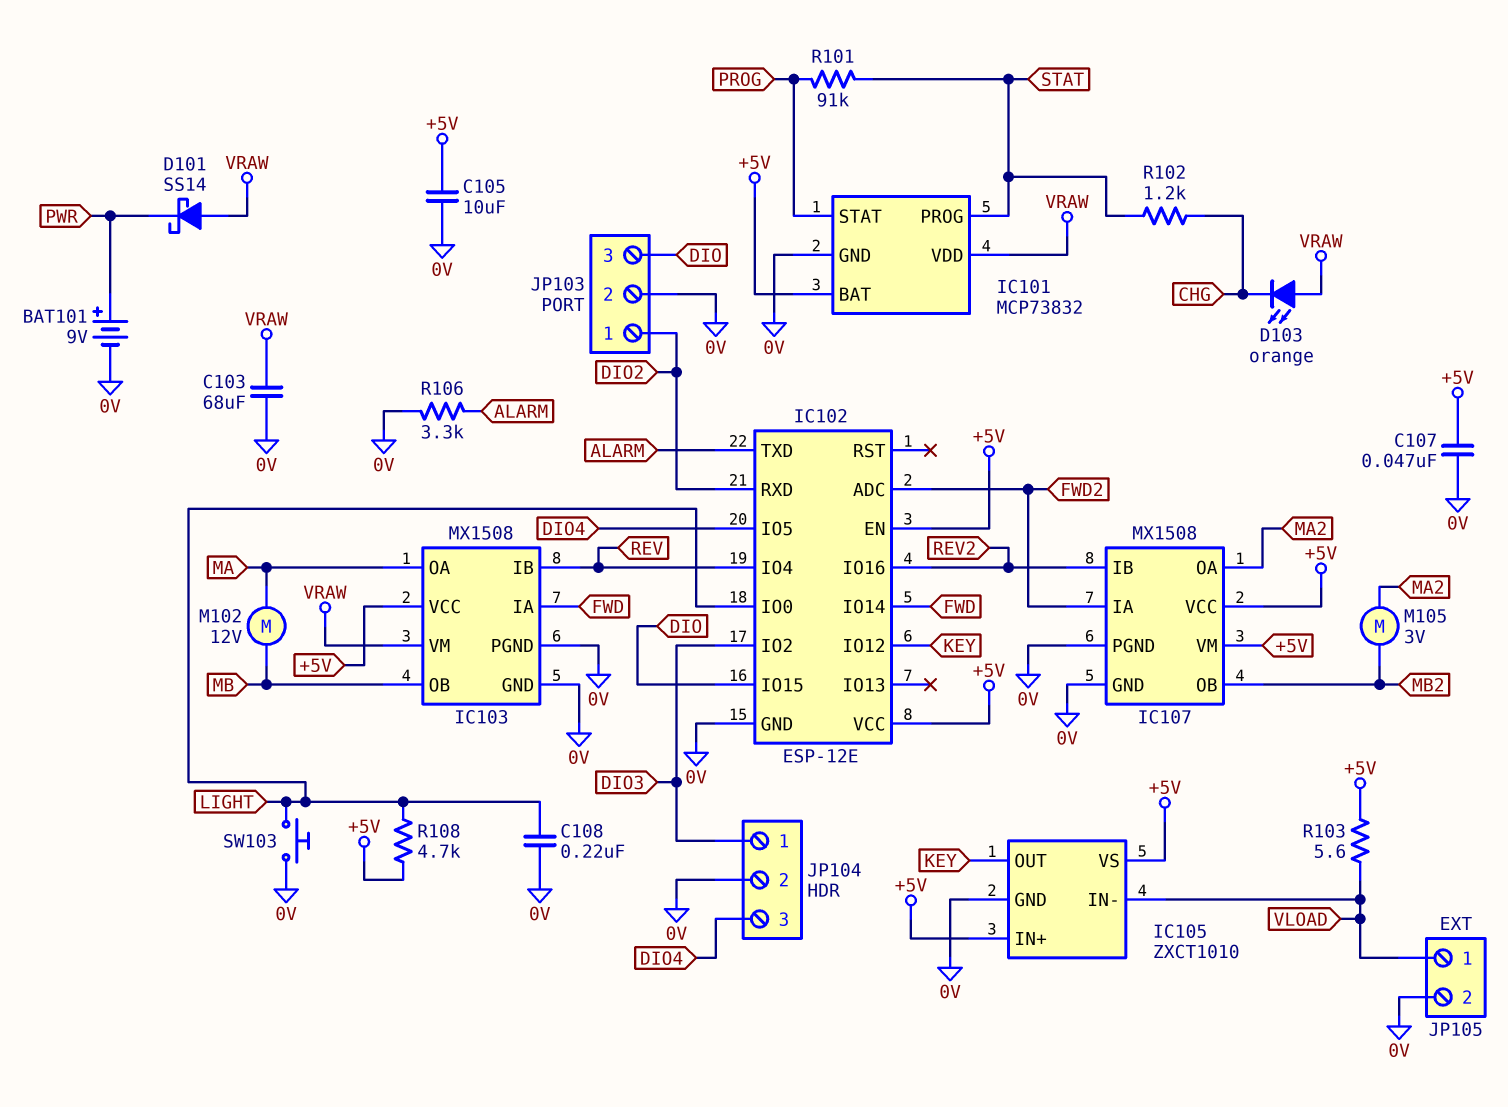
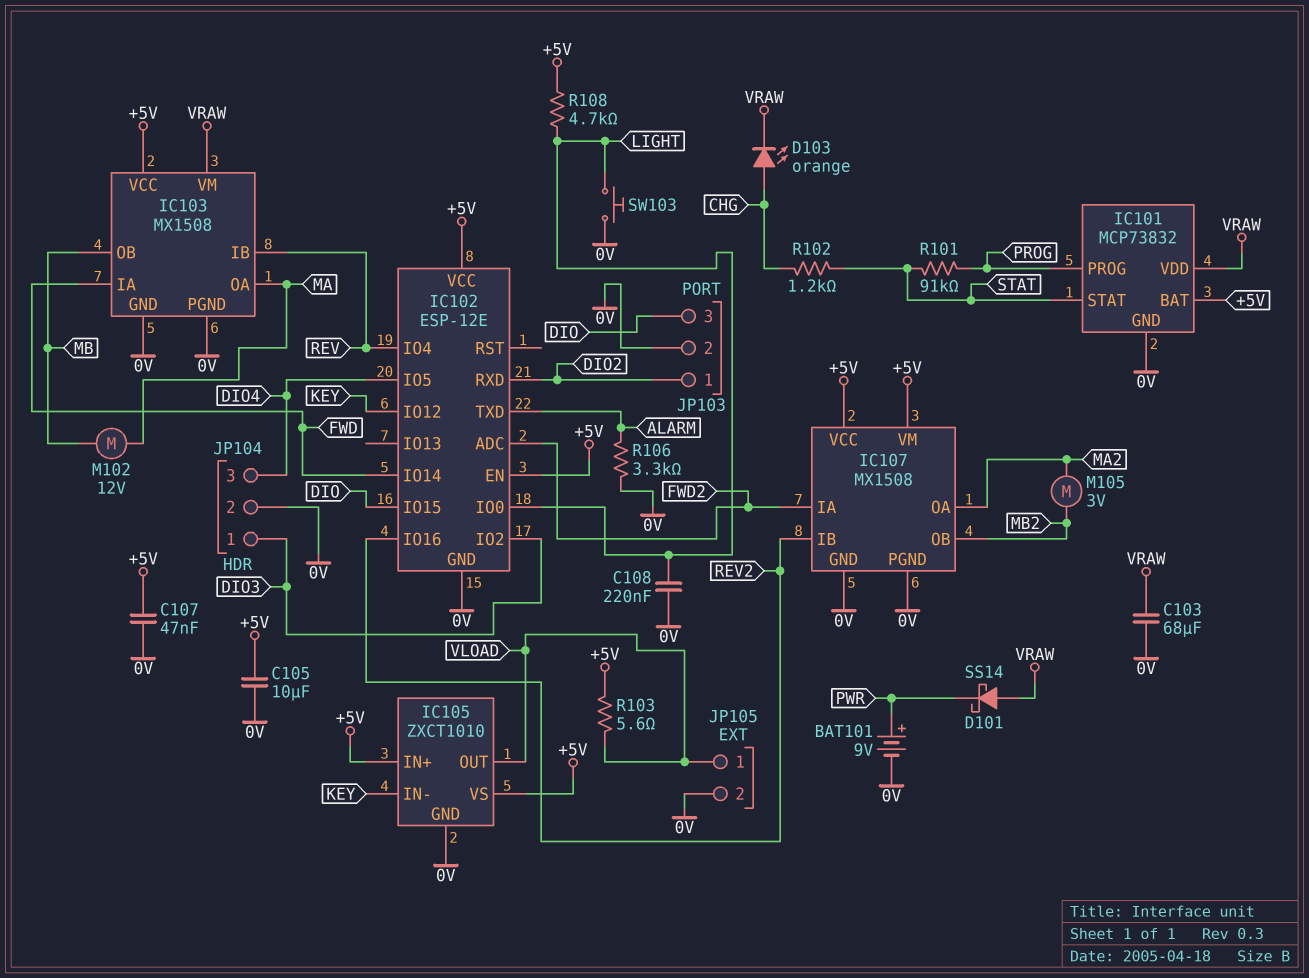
D103: LED orange (A VRAW, K CHG) -> LED orange (A CHG, K VRAW)
IC101 pin PROG: STAT -> PROG
IC101 pin STAT: PROG -> STAT
IC105 pin IN-: VLOAD -> KEY
IC105 pin OUT: KEY -> VLOAD

